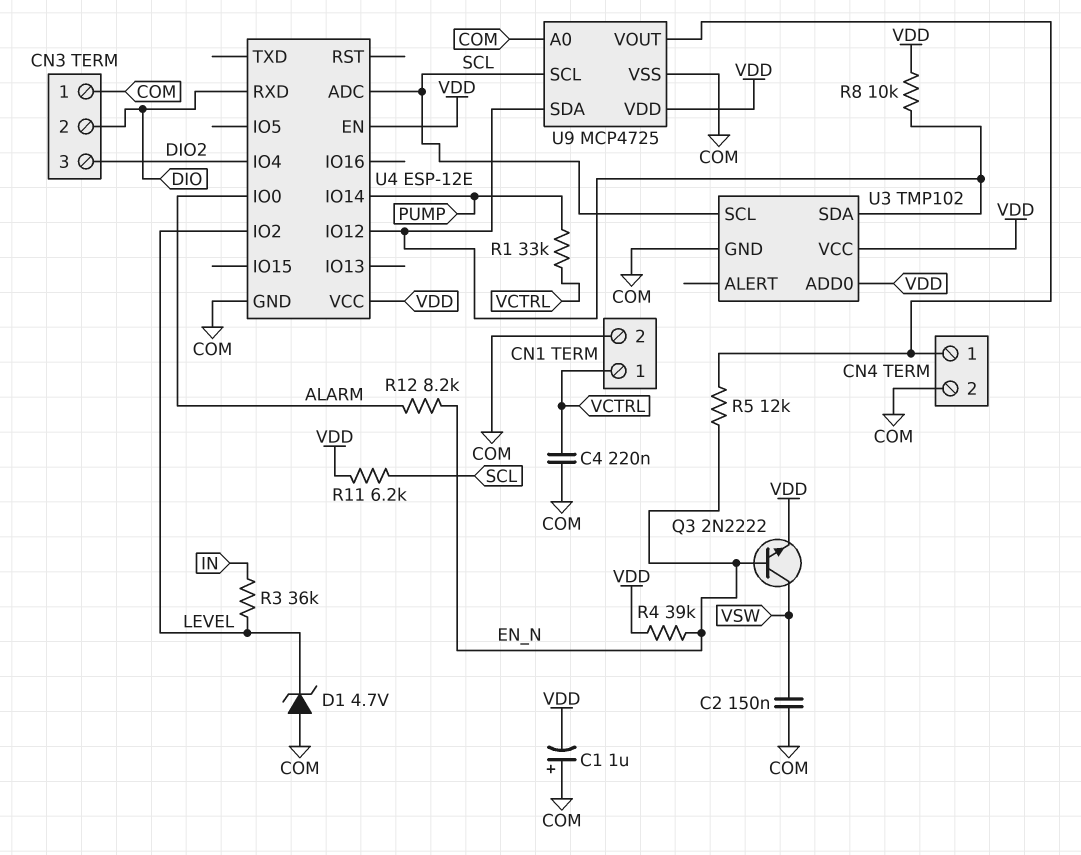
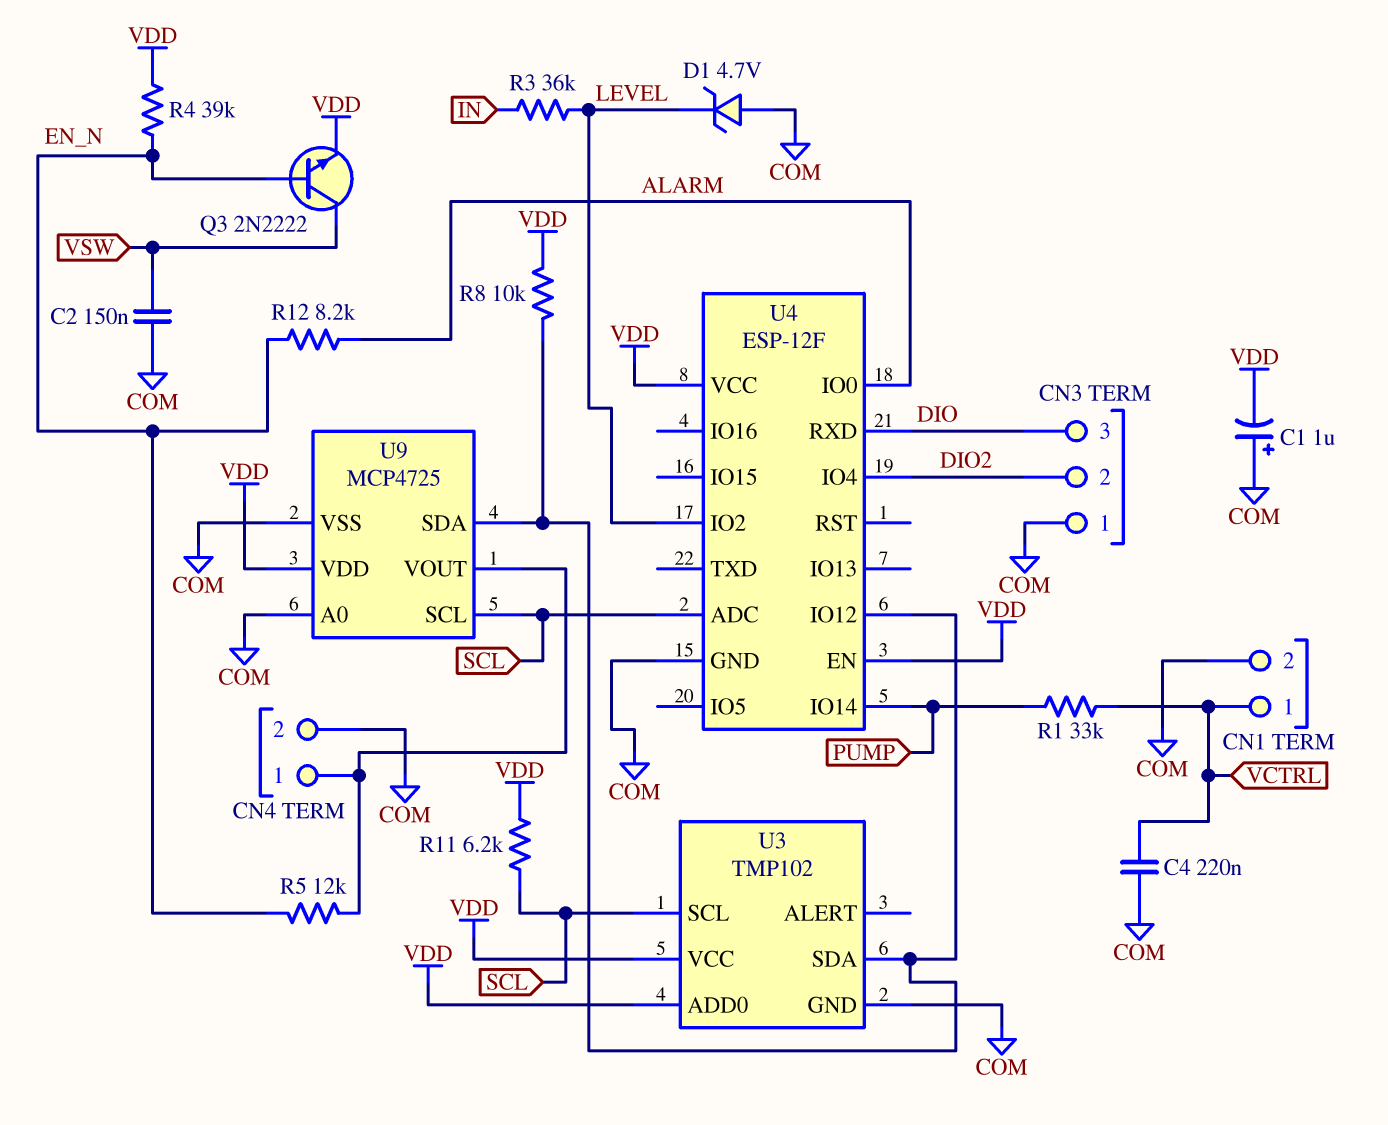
CN3 pin 2: DIO -> DIO2
CN3 pin 3: DIO2 -> DIO
U4: ESP-12E -> ESP-12F

